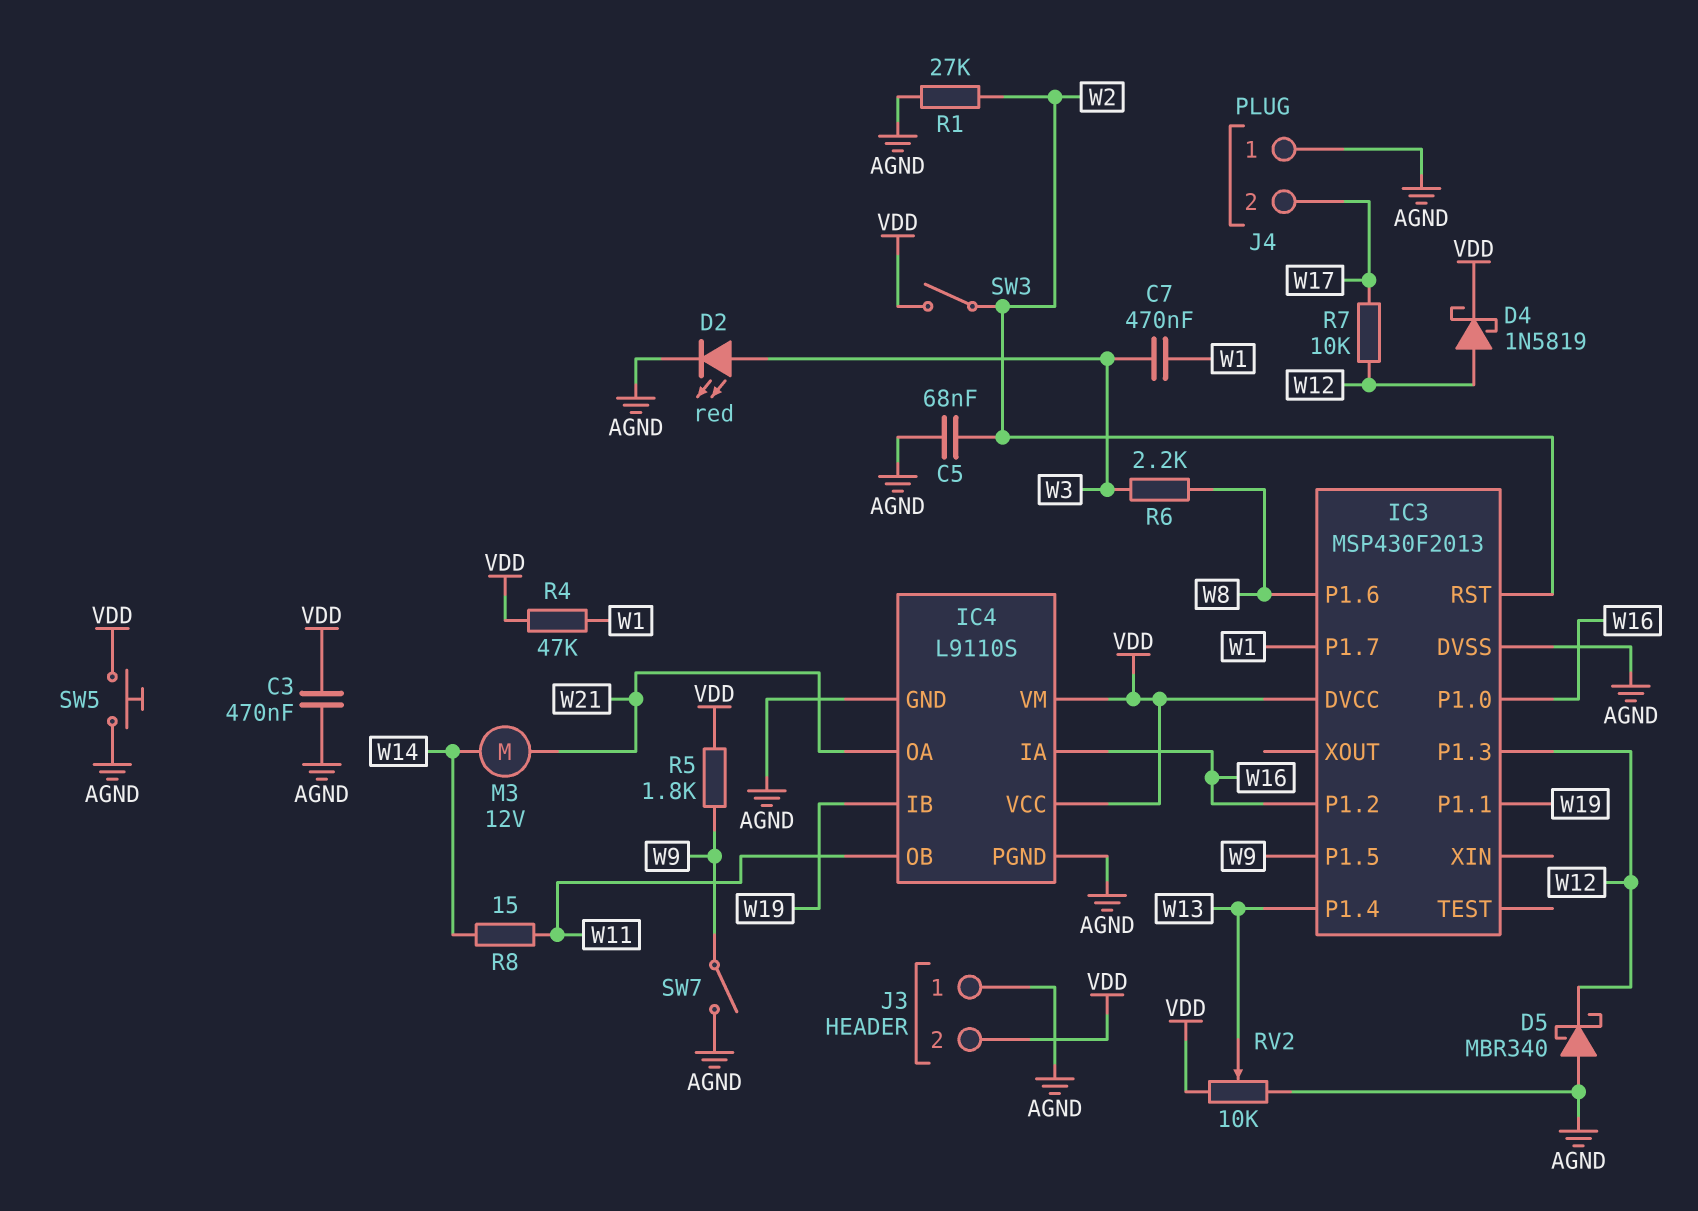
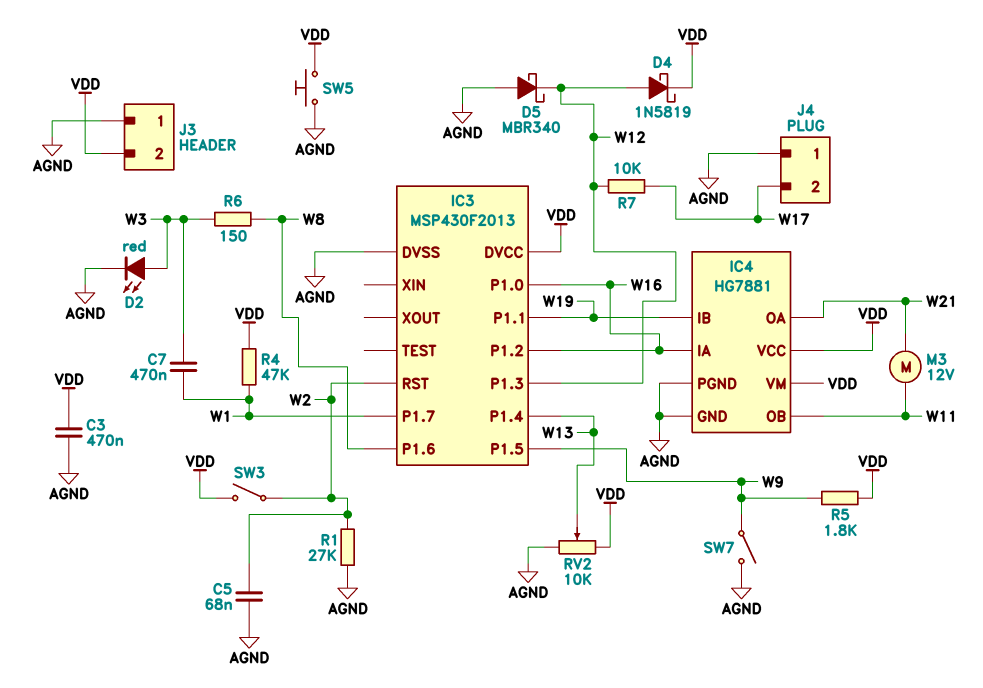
IC4: L9110S -> HG7881
M3: motor 12V (W14, W21) -> motor 12V (W11, W21)
R6: 2.2k (W3, W8) -> 150 (W3, W8)
R8: 15 (W11, W14) -> none

